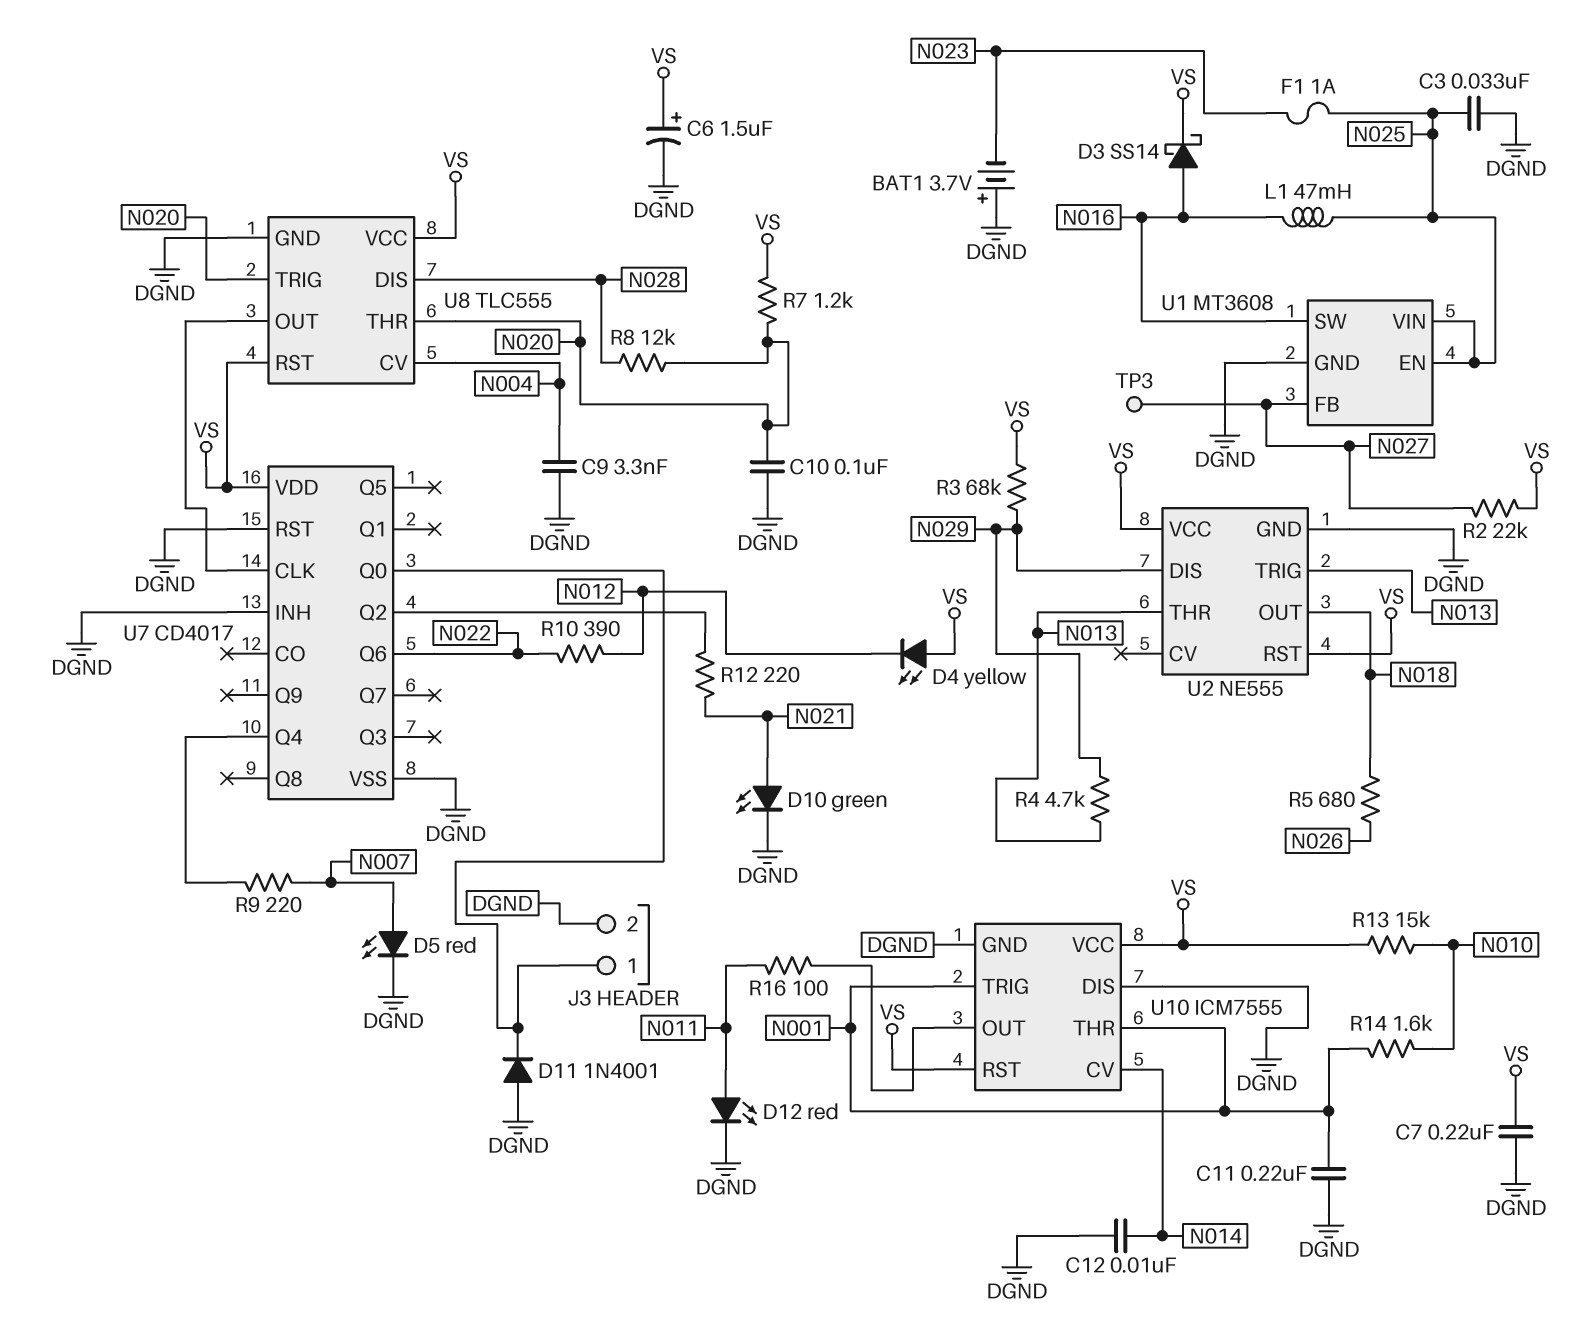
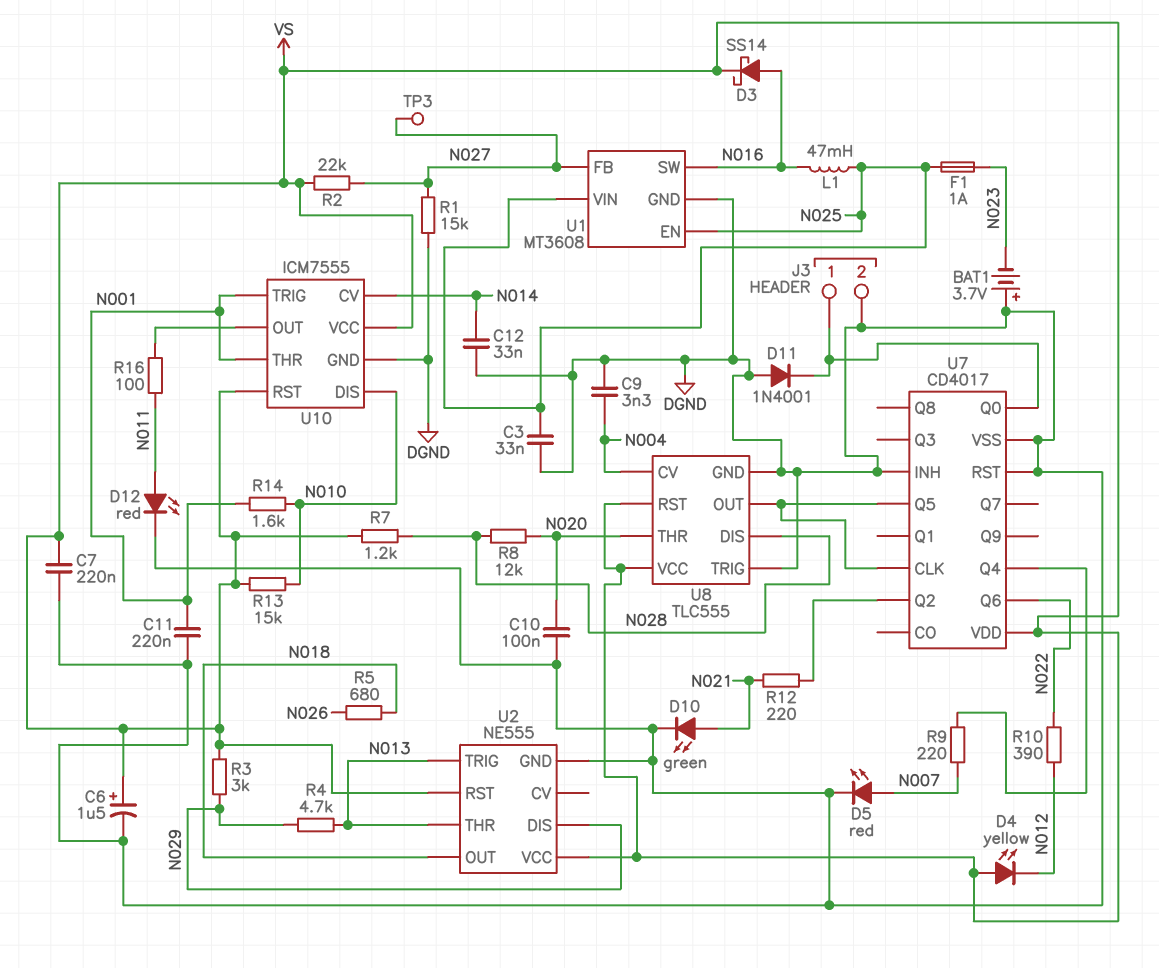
C12: 10nF (DGND, N014) -> 33nF (DGND, N014)
R1: none -> 15k (DGND, N027)
R3: 68k (N029, VS) -> 3k (N029, VS)
R7: 1.2k (N020, VS) -> 1.2k (N028, VS)
U7 pin Q5: none -> U7/CLK
U8 pin TRIG: N020 -> DGND
U10 pin DIS: DGND -> N010

